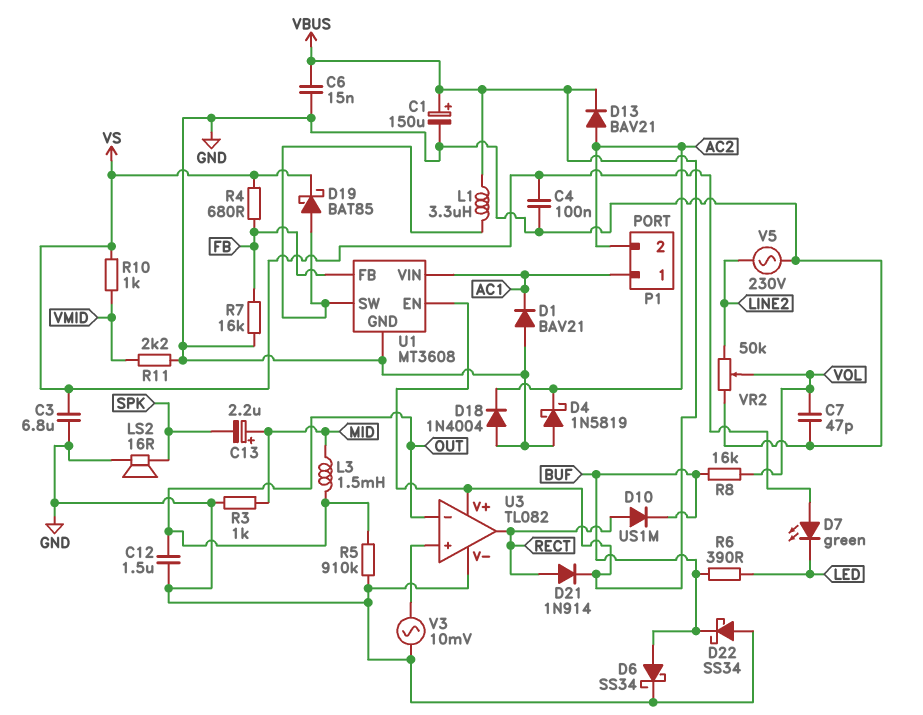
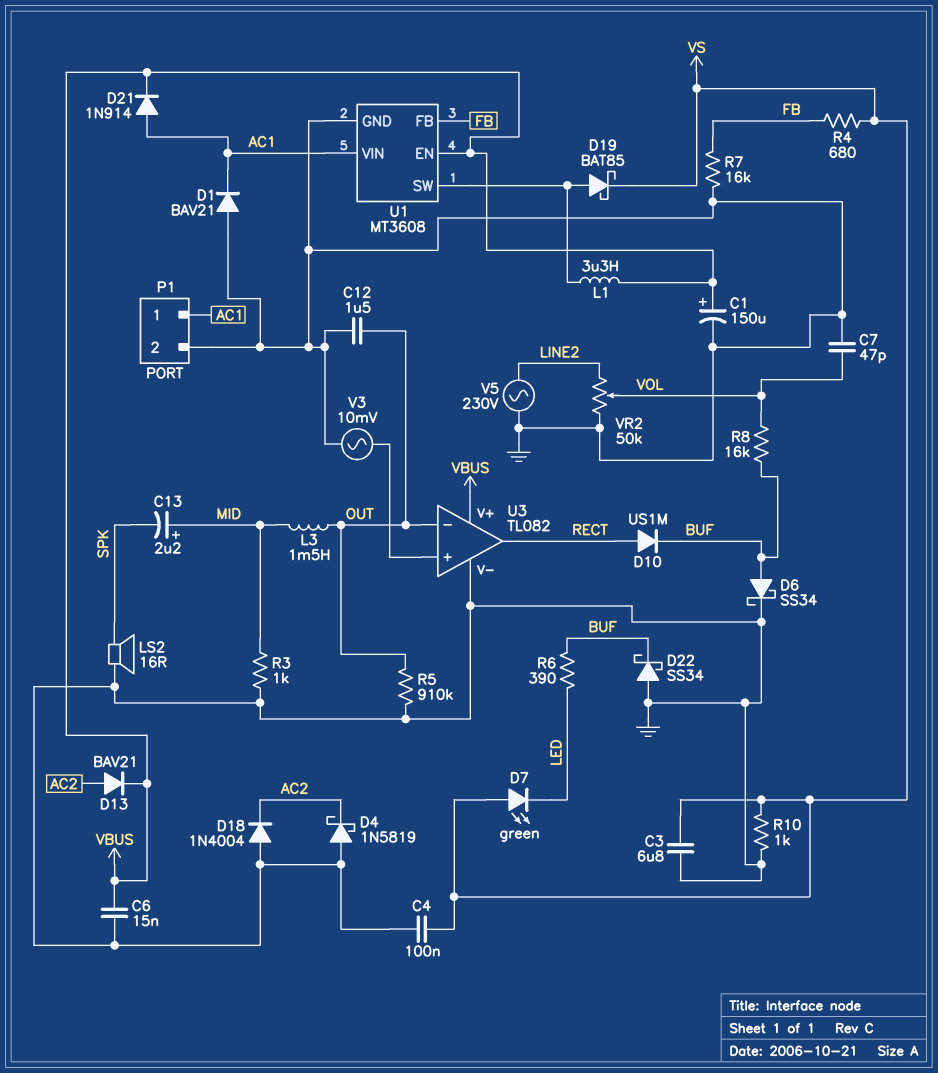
D21: diode 1N914 (A RECT, K VBUS) -> diode 1N914 (A AC1, K VBUS)
P1 pin 2: AC2 -> GND
R10: 1k (VMID, VS) -> 1k (GND, VS)
R11: 2.2k (GND, VMID) -> none

